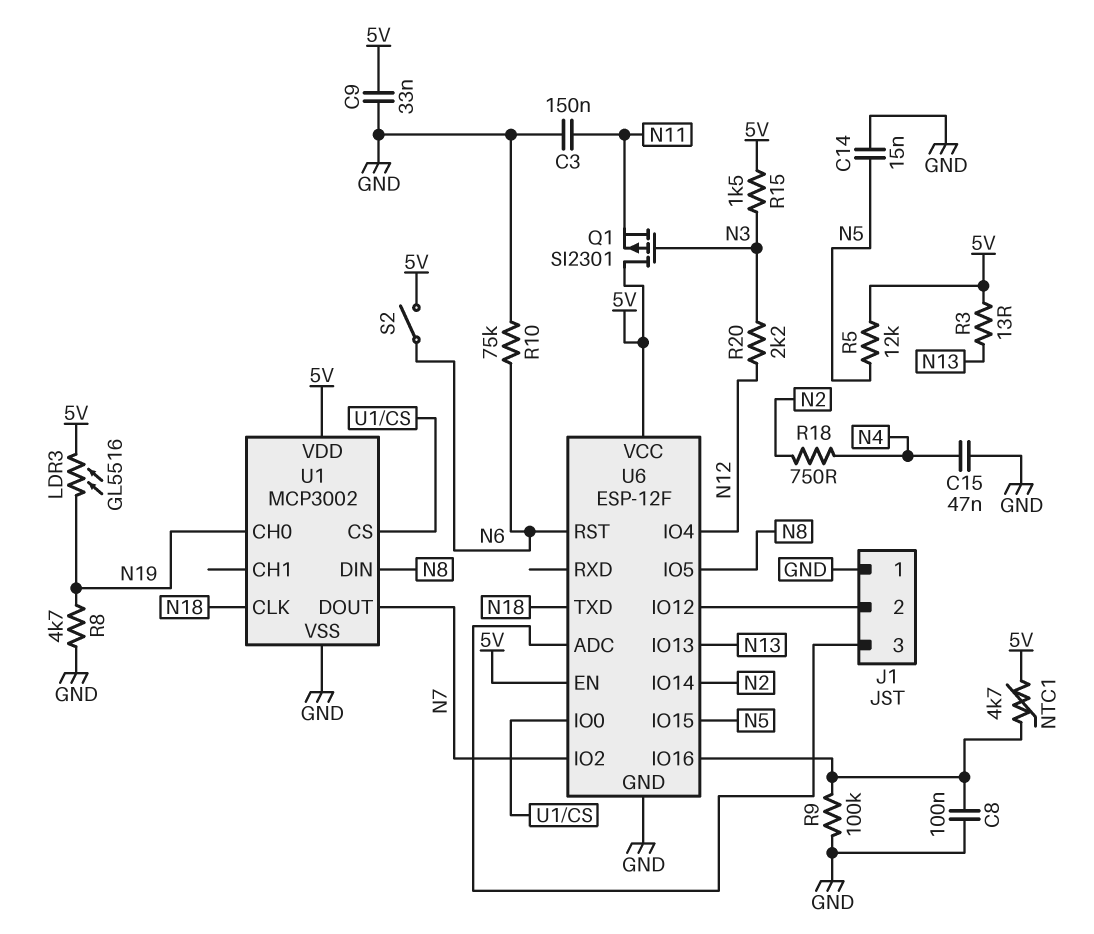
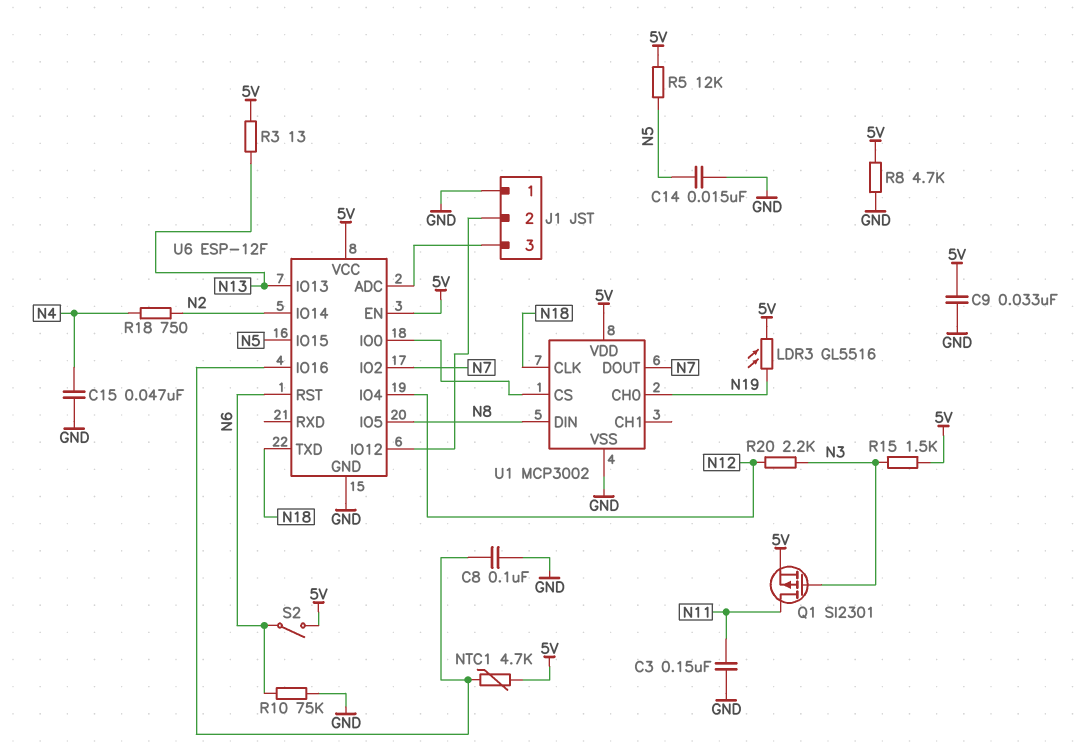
Q1: PMOS SI2301 (G N3, D 5V, S N11) -> PMOS SI2301 (G N3, D N11, S 5V)
R8: 4.7k (GND, N19) -> 4.7k (5V, GND)
R9: 100k (GND, U6/IO16) -> none

